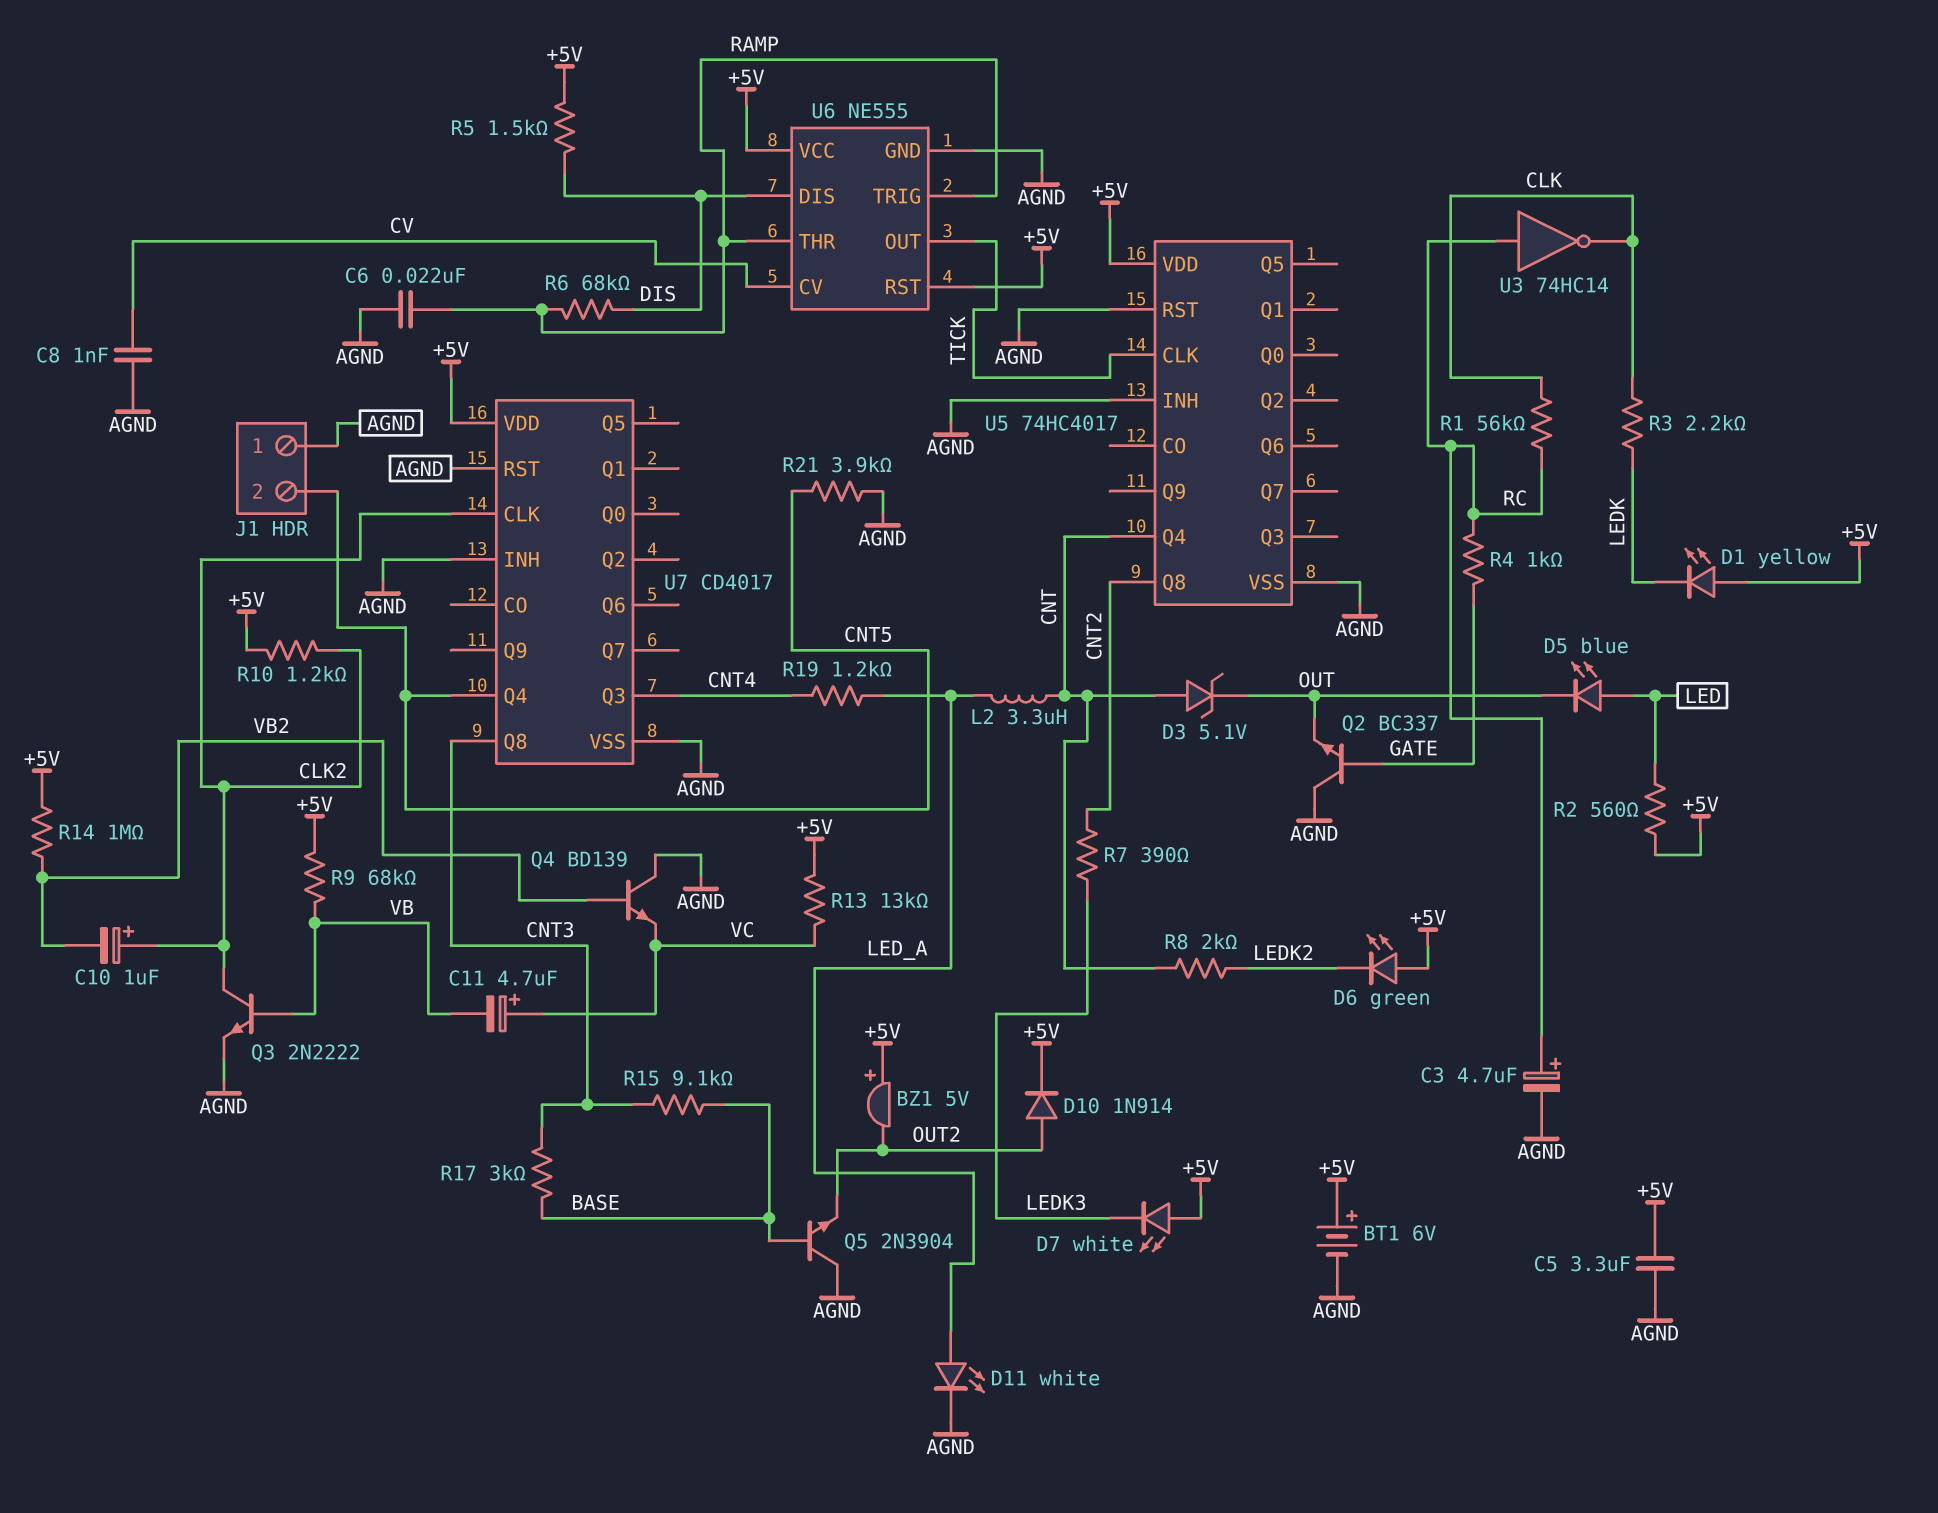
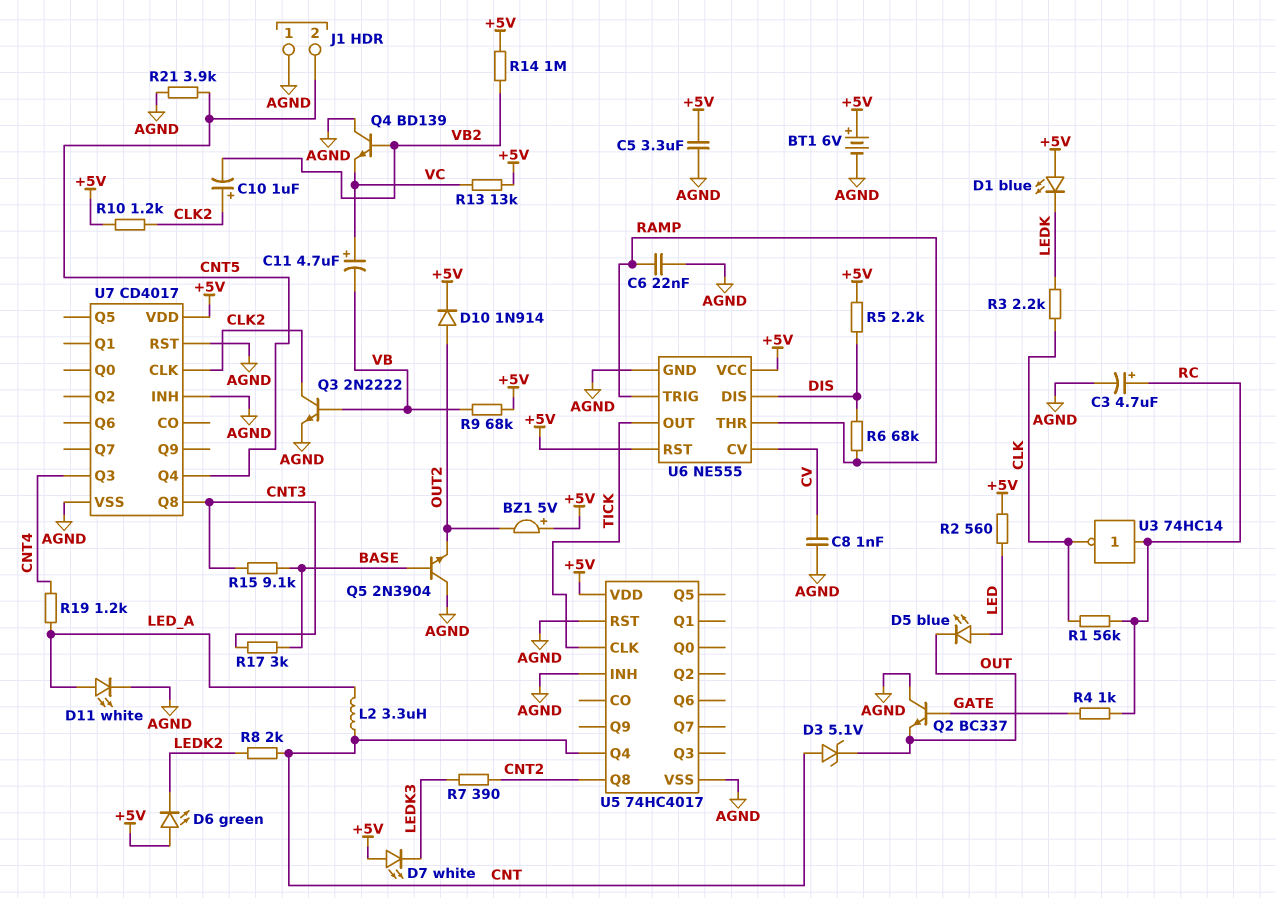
D1: LED yellow (A +5V, K LEDK) -> LED blue (A +5V, K LEDK)
R5: 1.5k (+5V, DIS) -> 2.2k (+5V, DIS)

